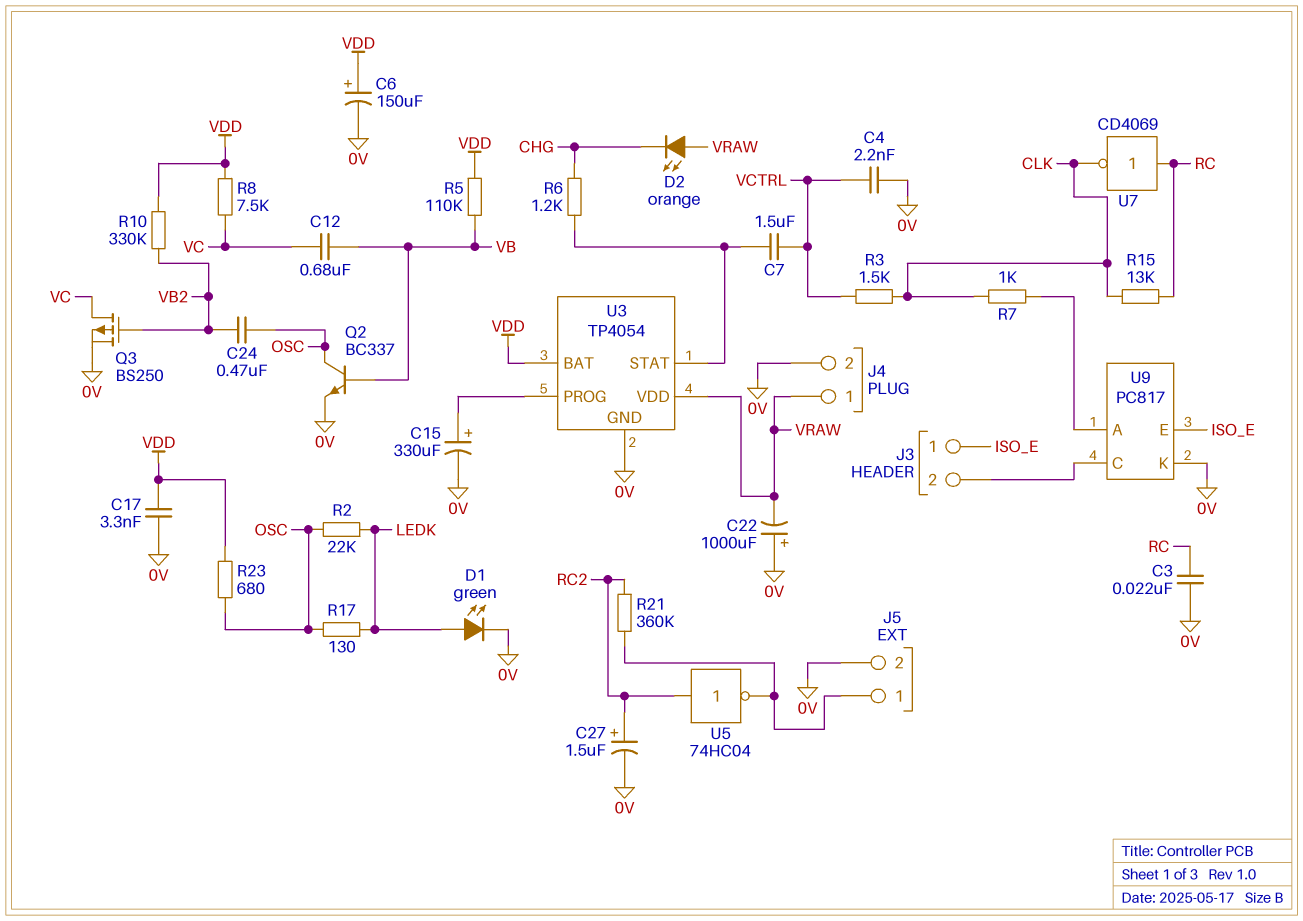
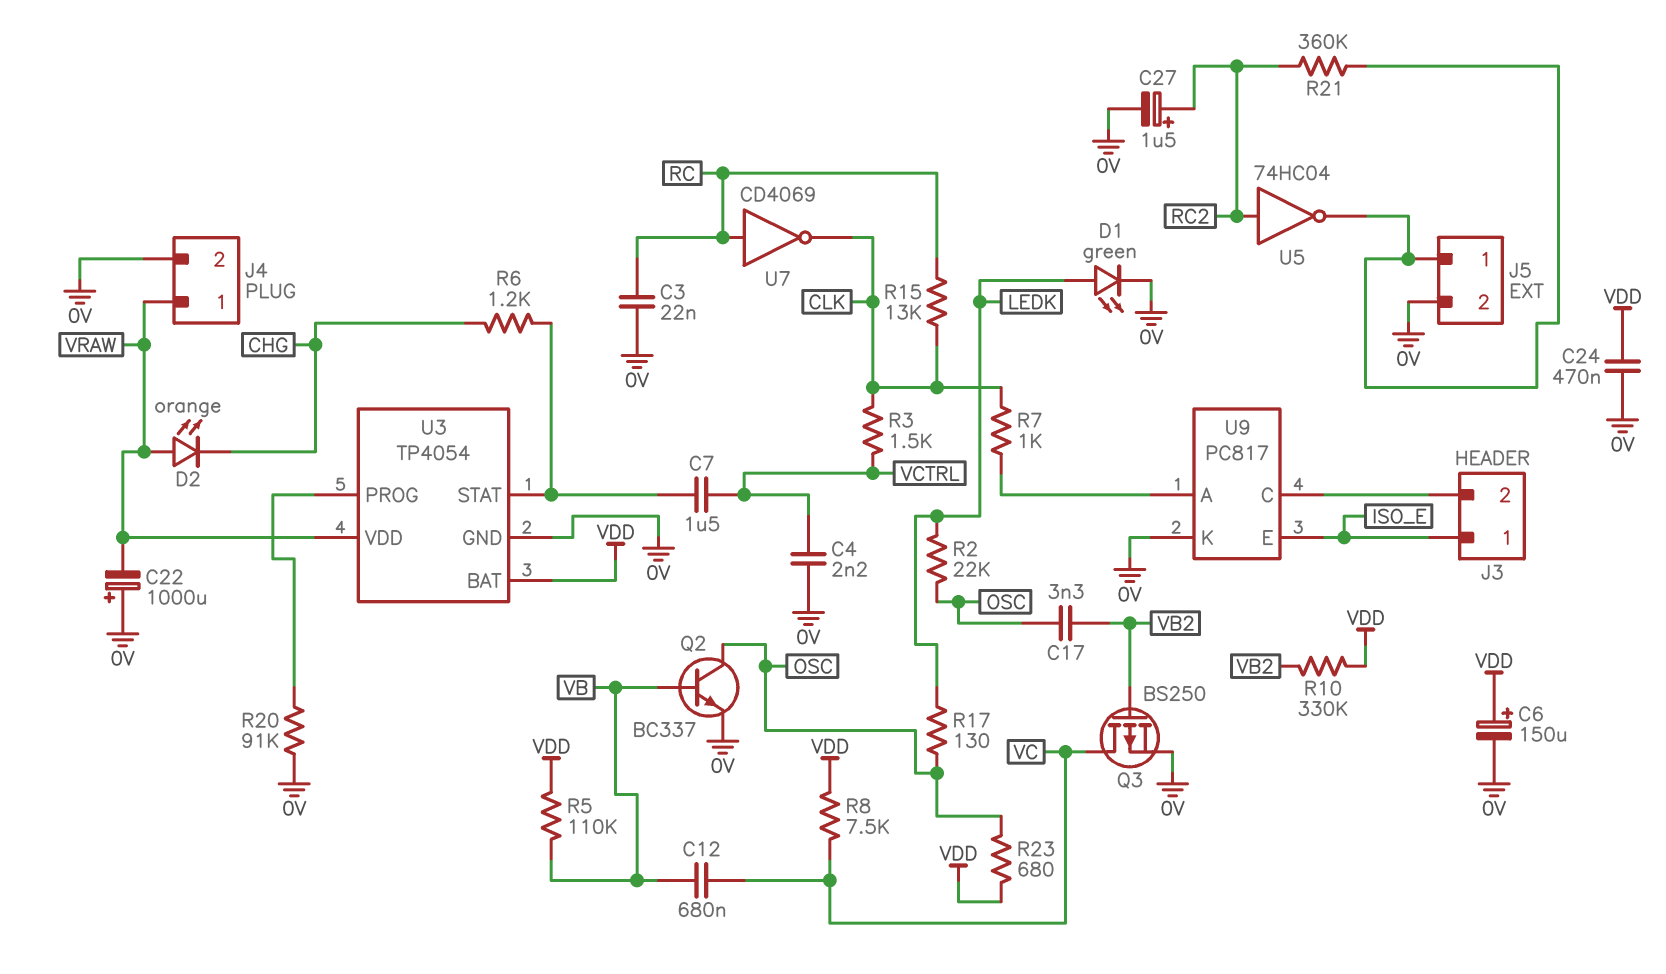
C15: 330uF (plus U3/PROG, minus 0V) -> none
C17: 3.3nF (0V, VDD) -> 3.3nF (OSC, VB2)
C24: 470nF (OSC, VB2) -> 470nF (0V, VDD)
R20: none -> 91k (0V, U3/PROG)

